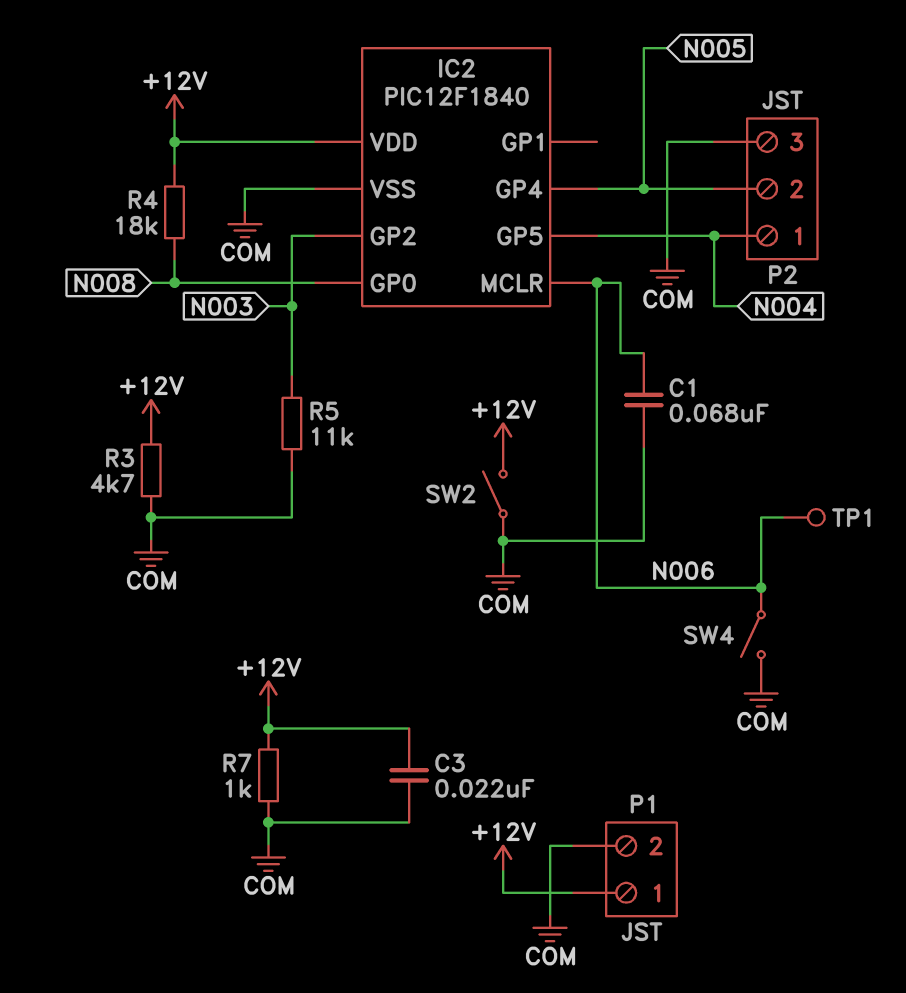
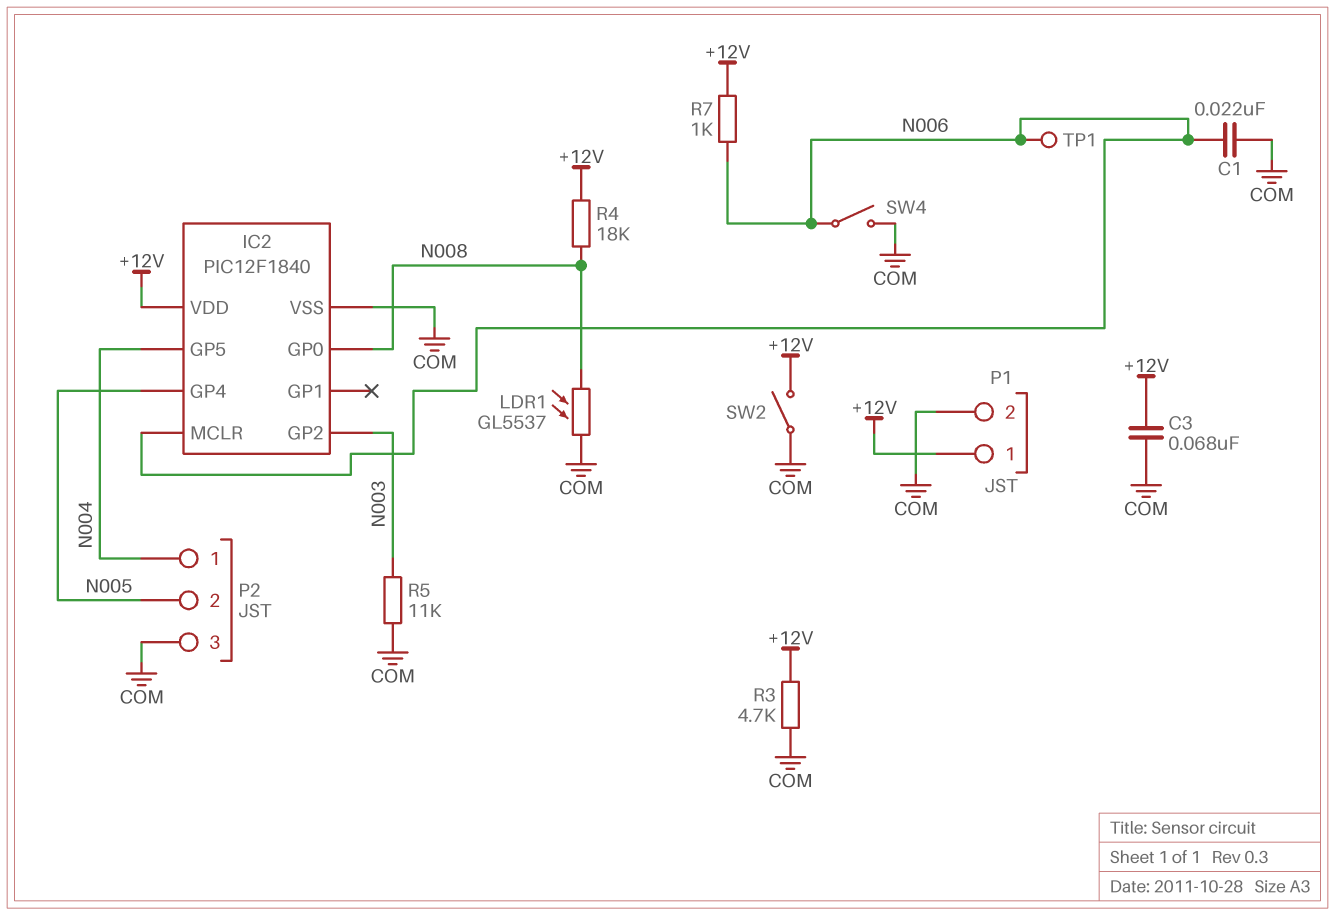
C1: 68nF (COM, N006) -> 22nF (COM, N006)
C3: 22nF (+12V, COM) -> 68nF (+12V, COM)
LDR1: none -> GL5537 (COM, N008)
R7: 1k (+12V, COM) -> 1k (+12V, N006)

